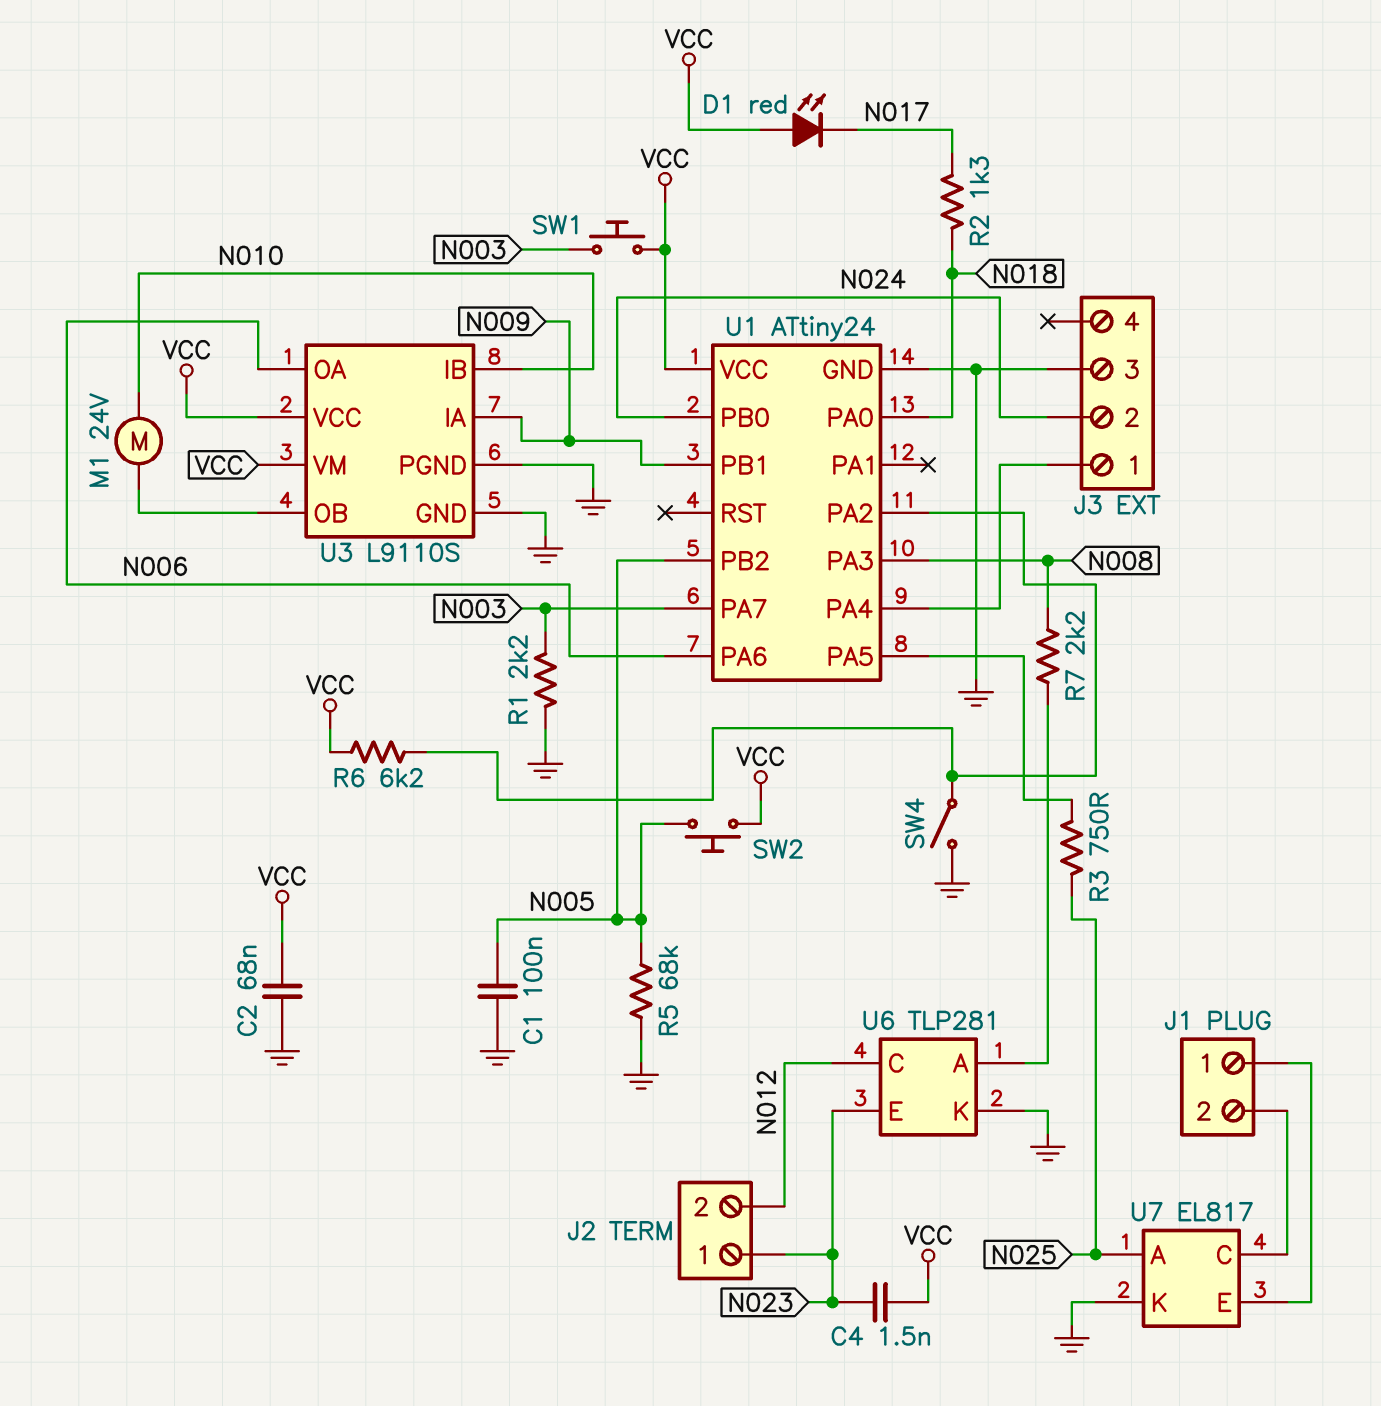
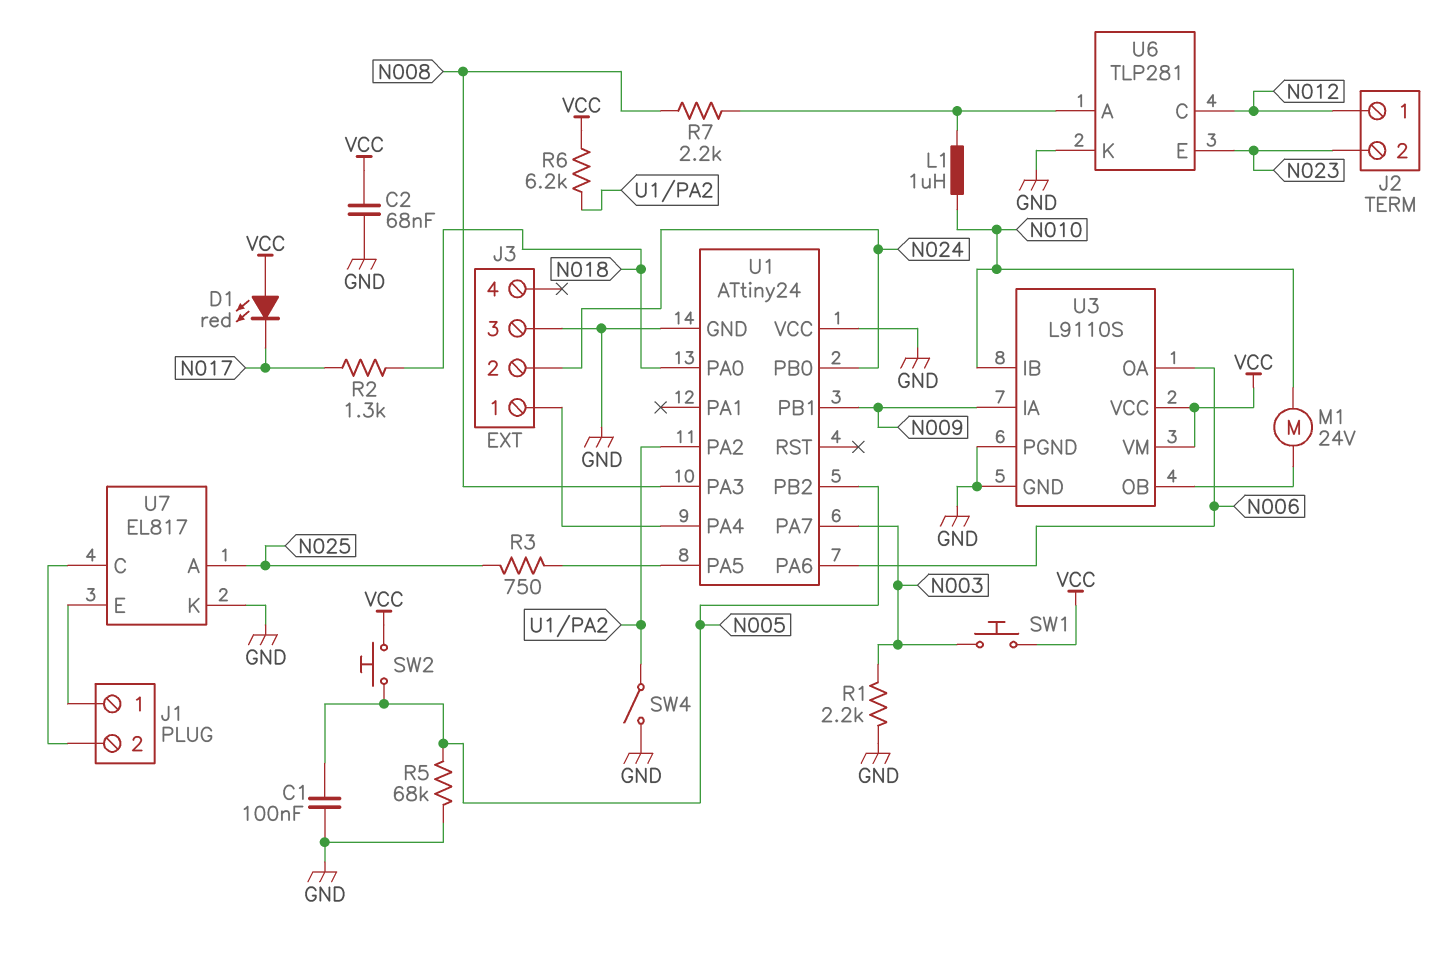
C4: 1.5nF (N023, VCC) -> none
J2 pin 1: N023 -> N012
J2 pin 2: N012 -> N023
L1: none -> 1uH (N010, U6/A)
U1 pin VCC: VCC -> GND

